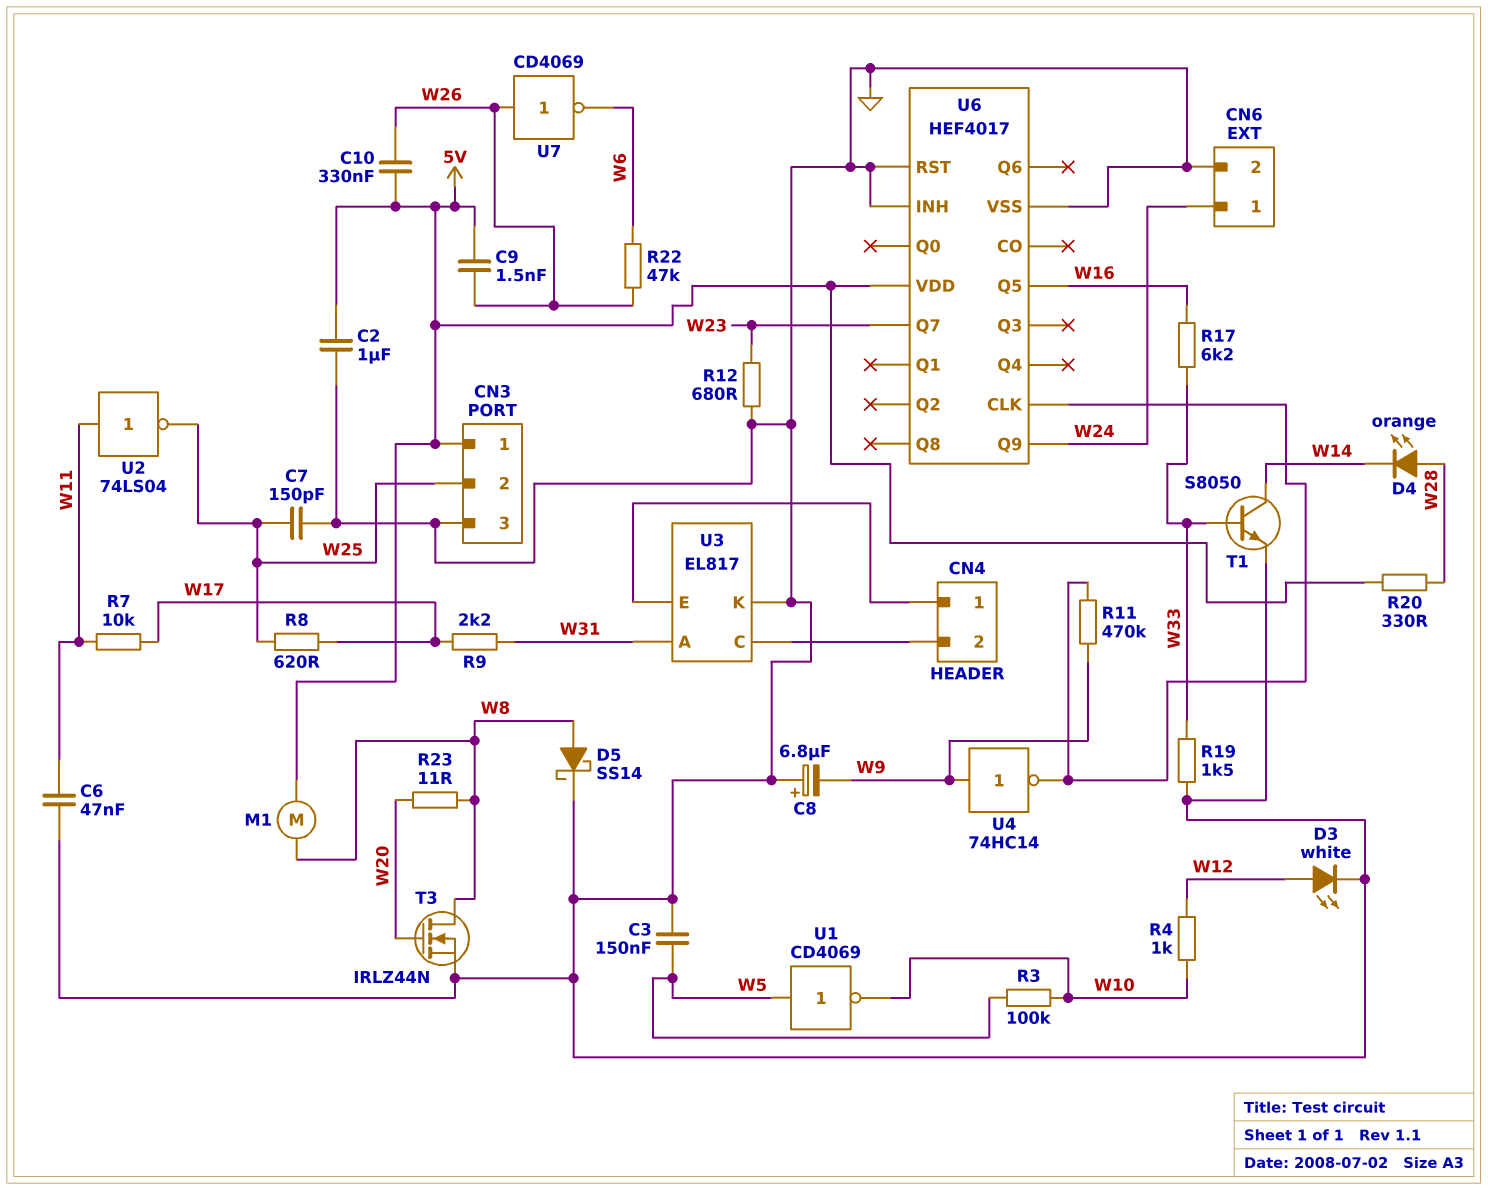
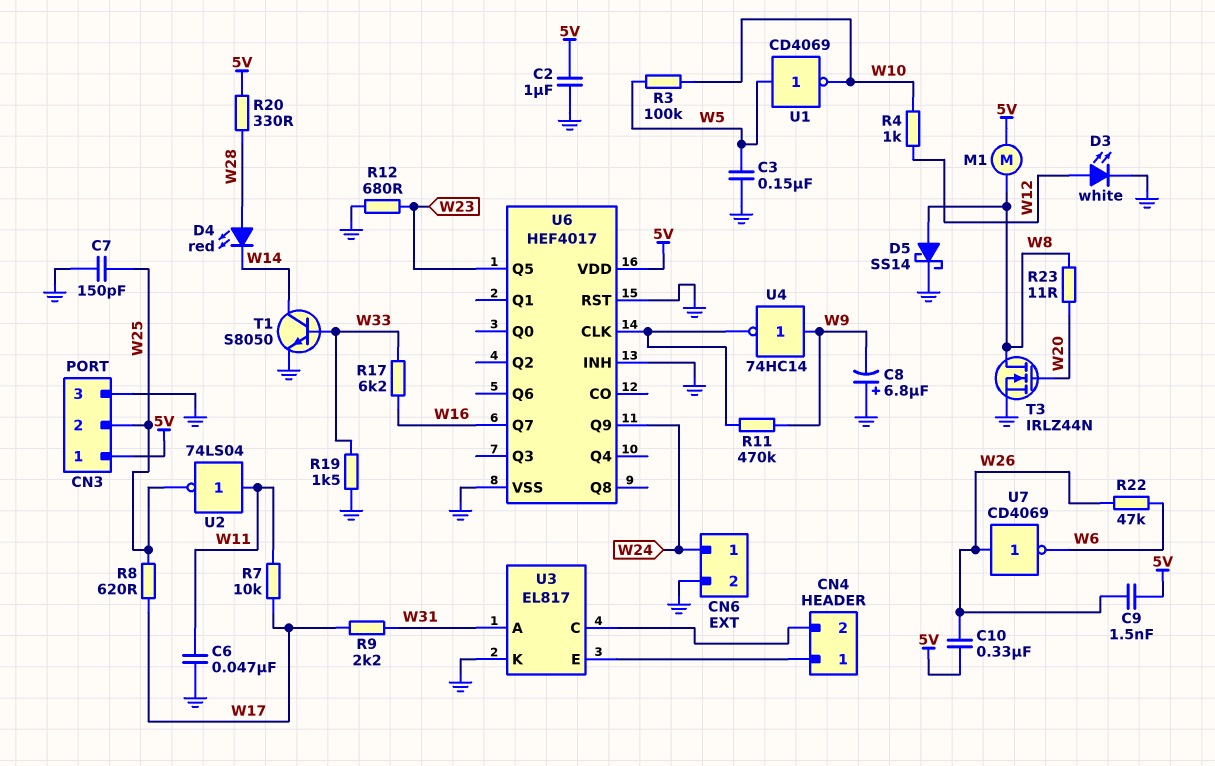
D4: LED orange (A W28, K W14) -> LED red (A W28, K W14)
U6 pin Q5: W16 -> W23
U6 pin Q7: W23 -> W16

